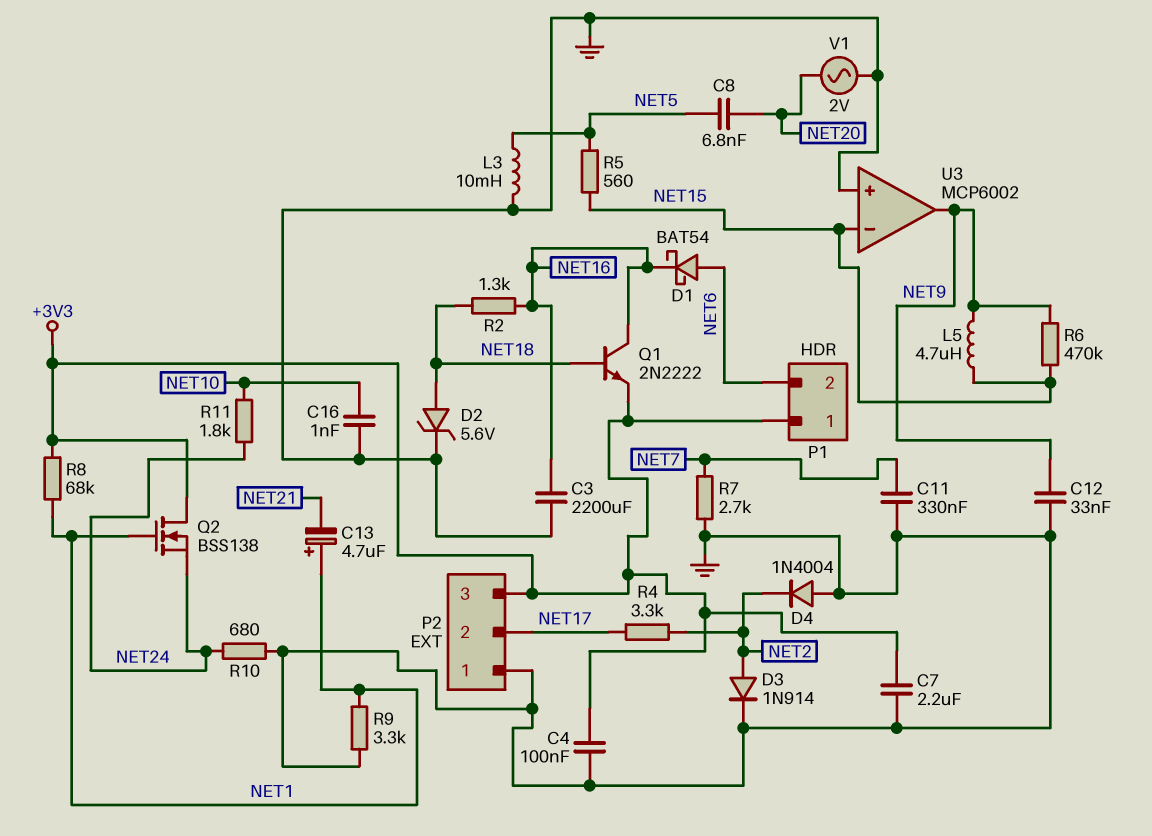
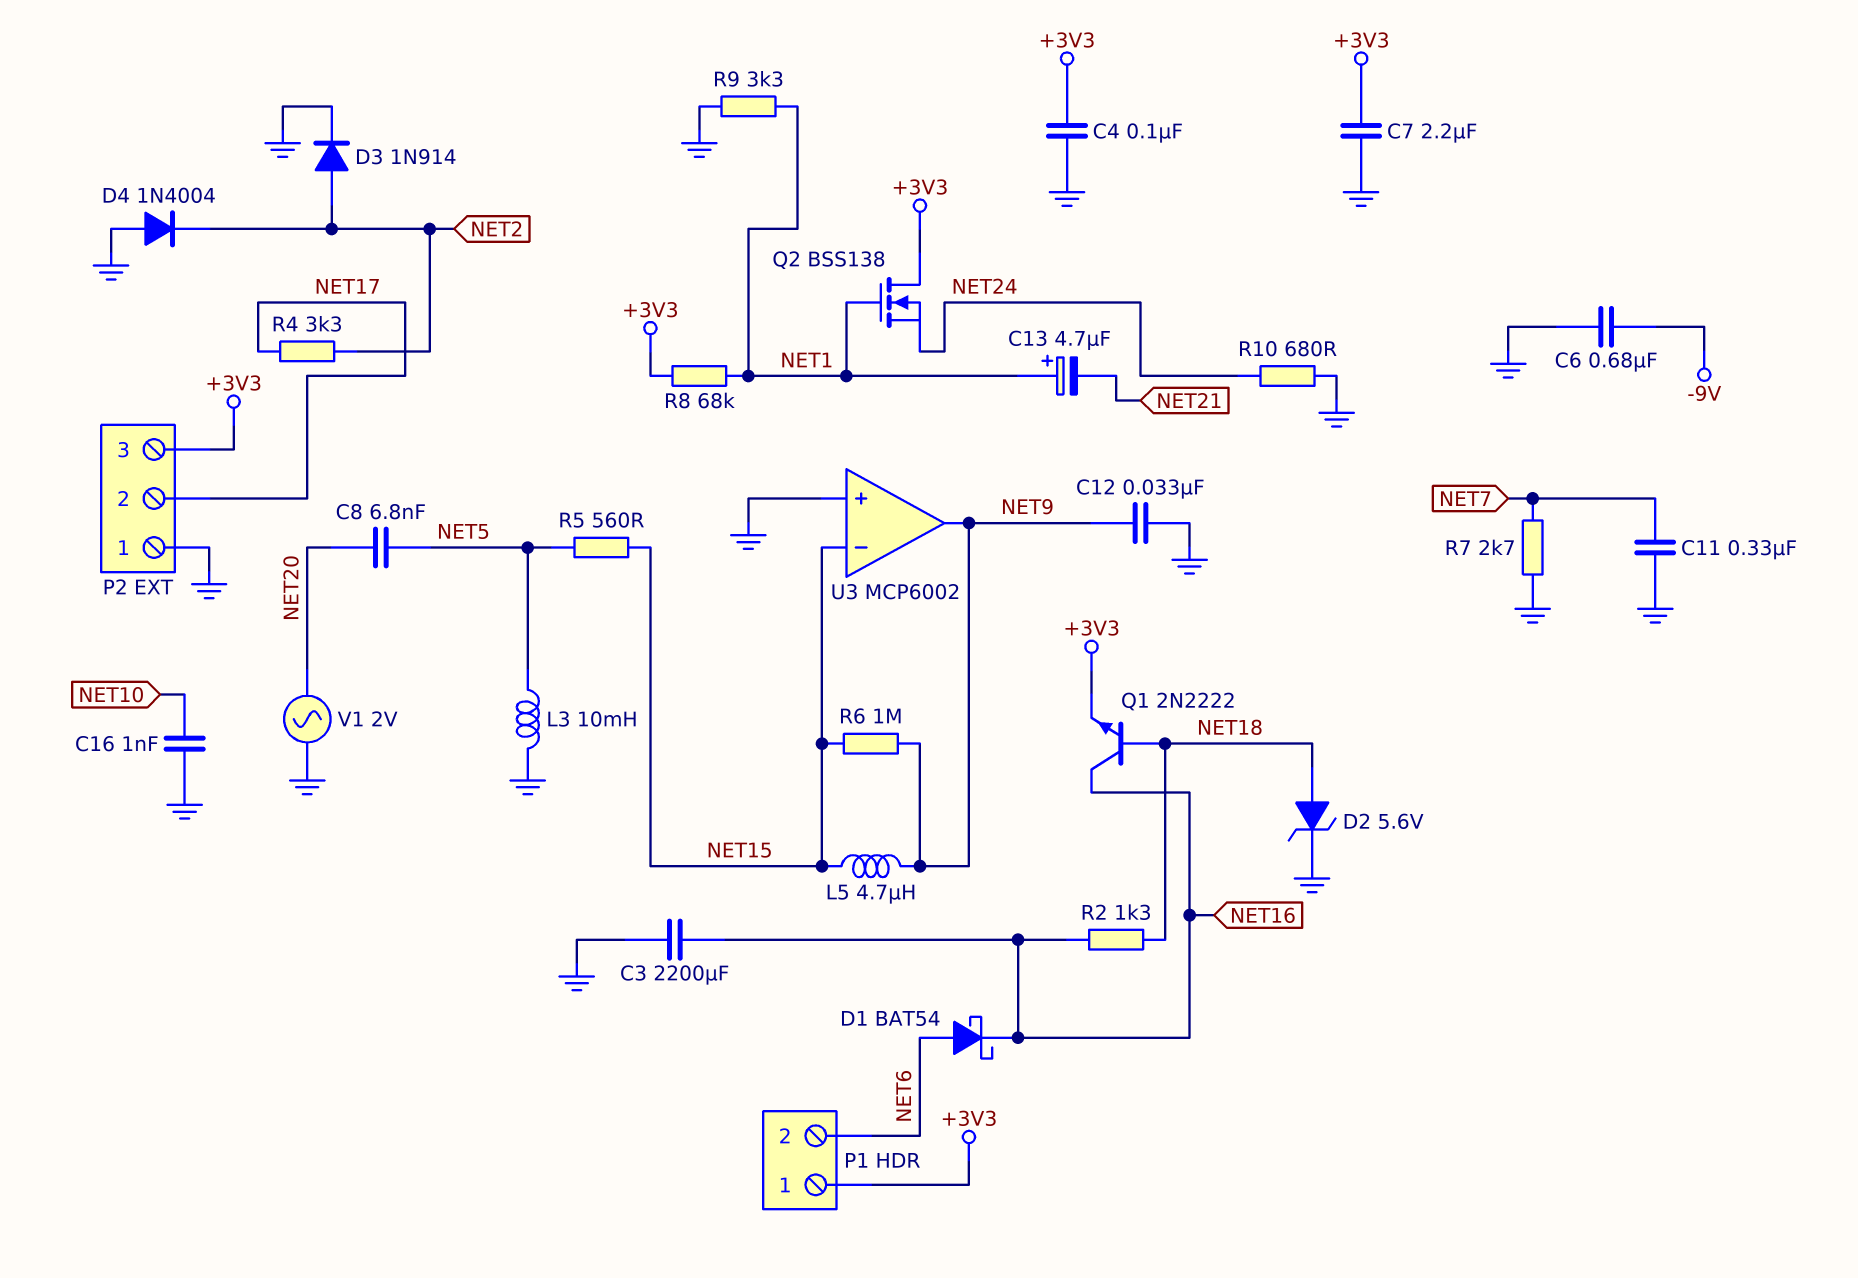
C6: none -> 680nF (-9V, GND)
R6: 470k (NET9, NET15) -> 1M (NET9, NET15)
R11: 1.8k (NET10, NET24) -> none

